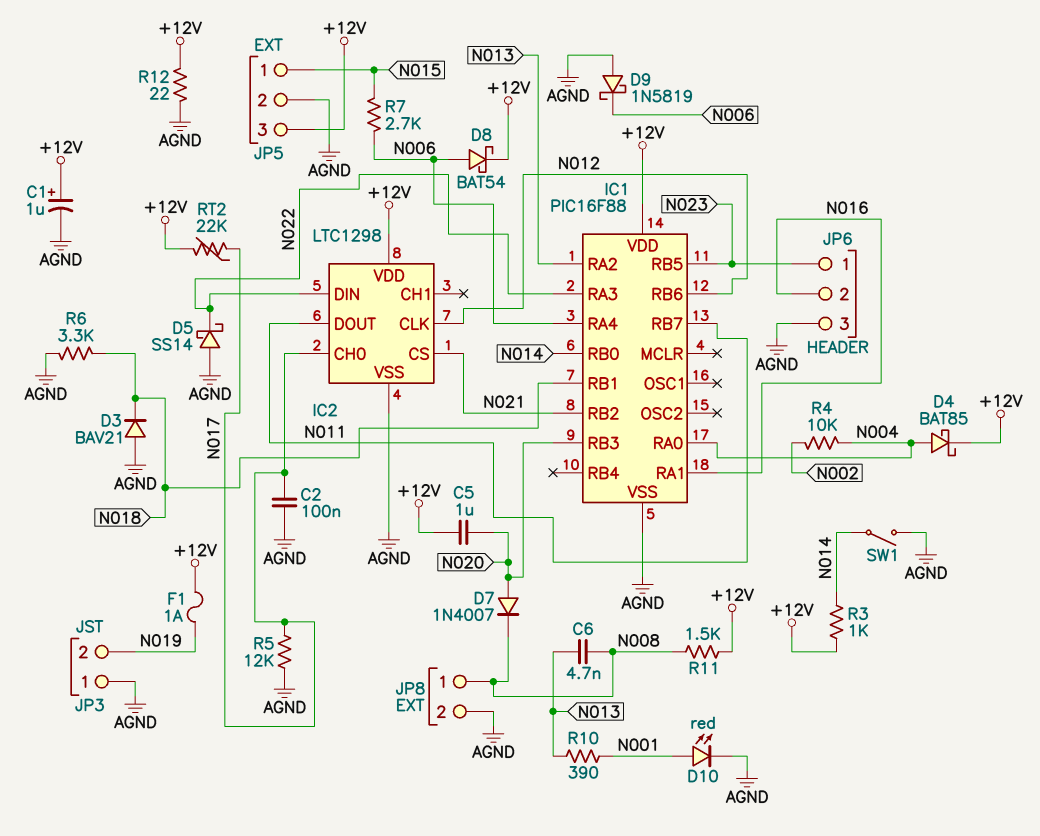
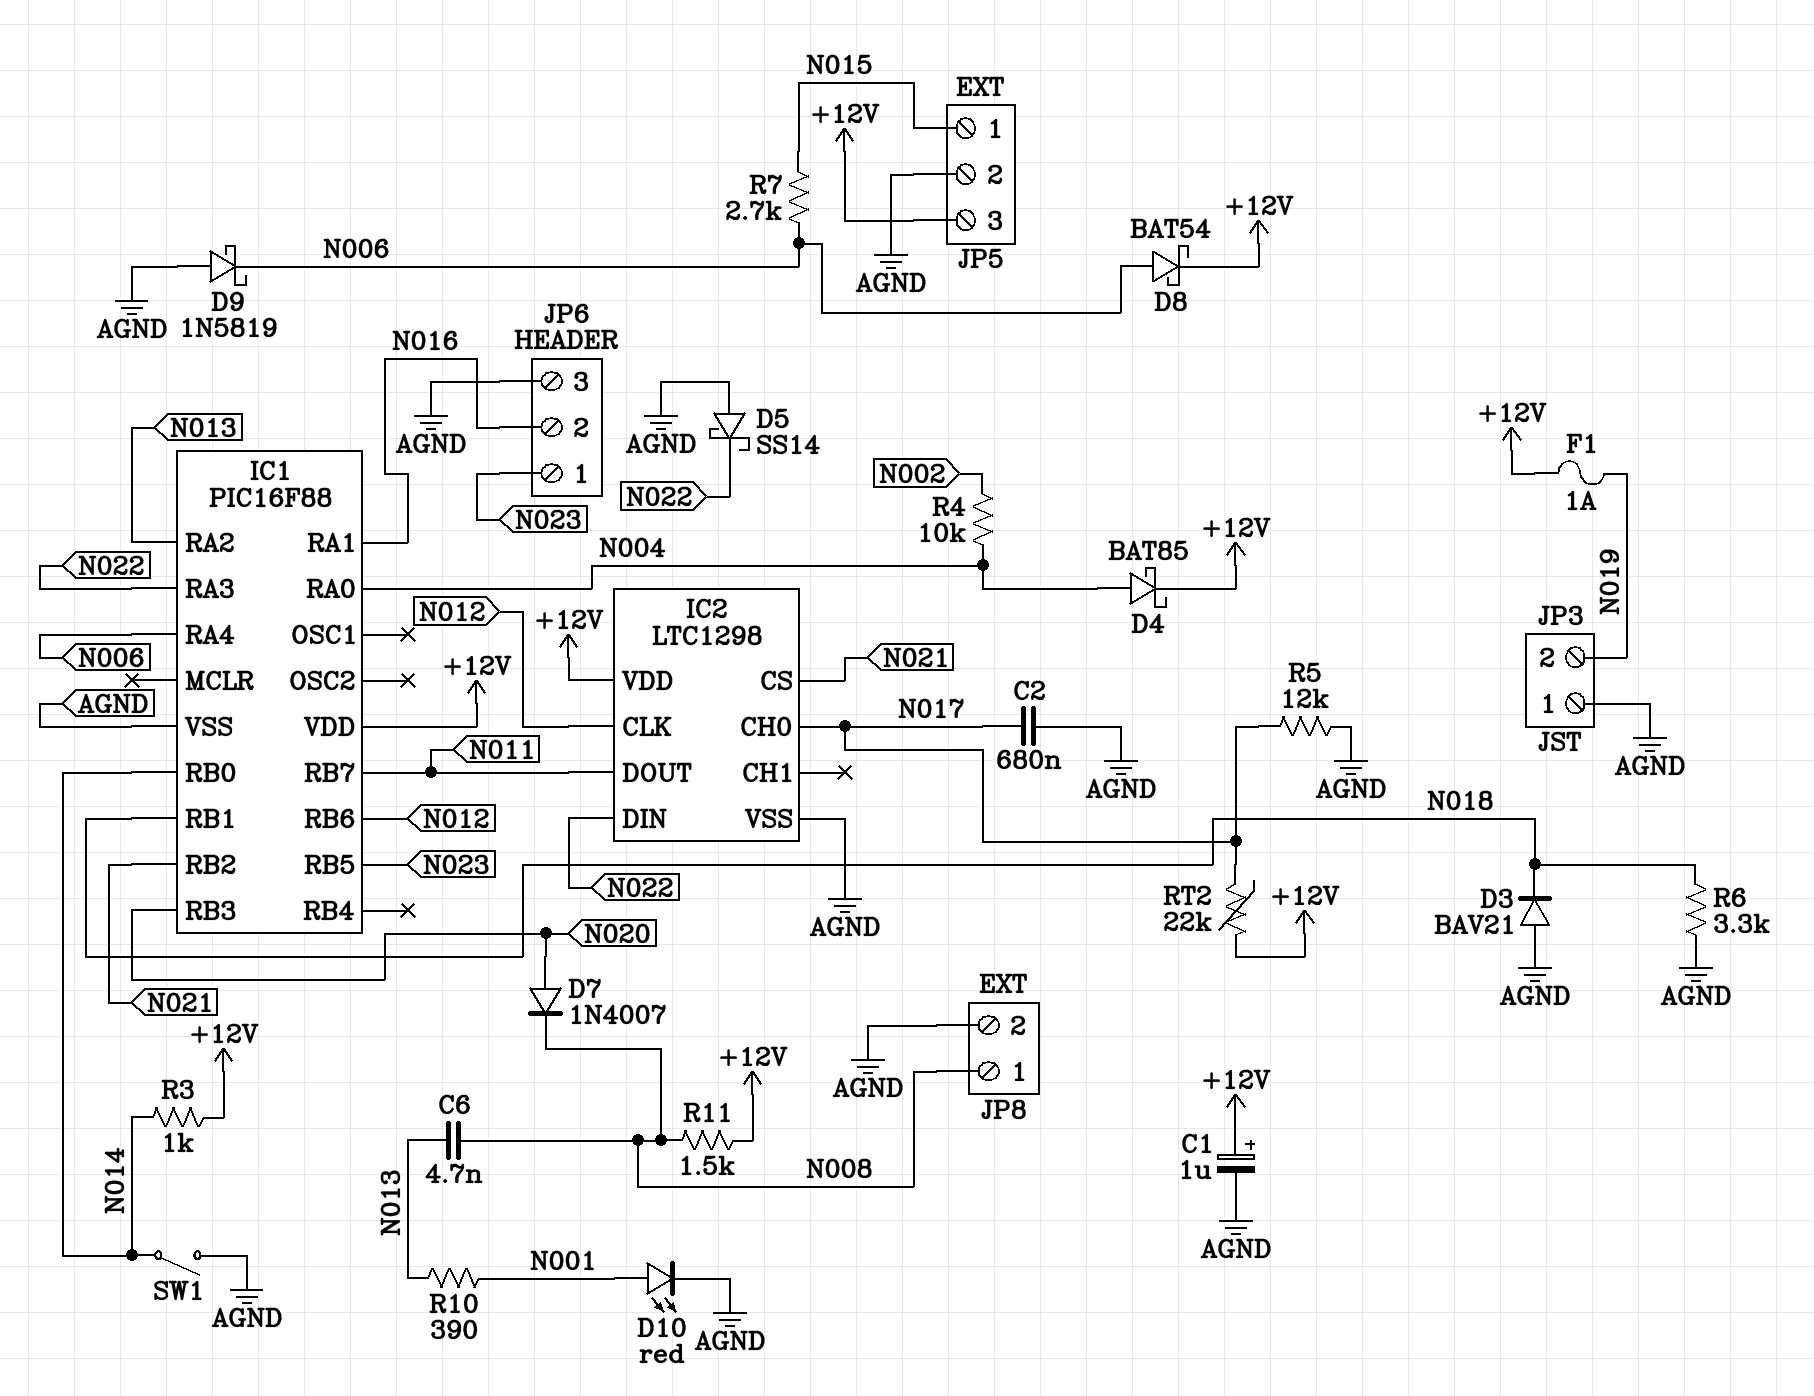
C2: 100nF (AGND, N017) -> 680nF (AGND, N017)
C5: 1uF (+12V, N020) -> none
R12: 22 (+12V, AGND) -> none

